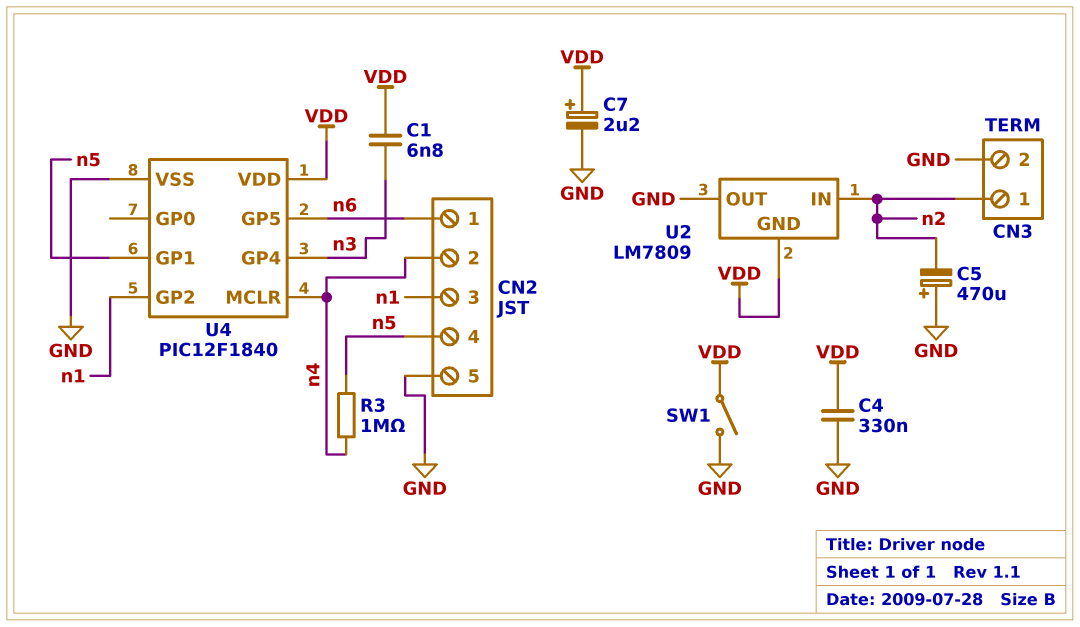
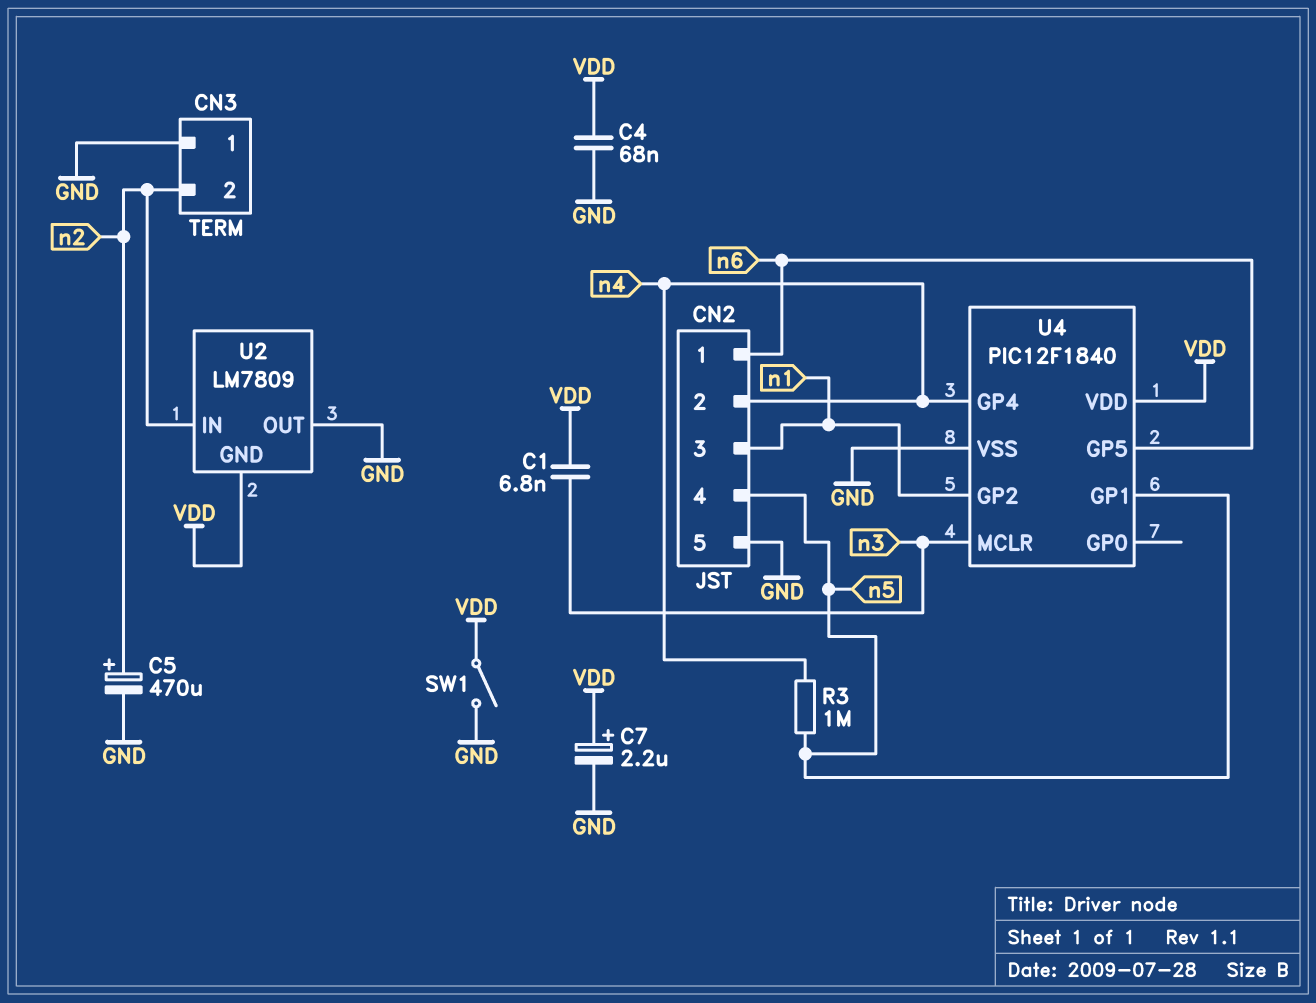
C4: 330nF (GND, VDD) -> 68nF (GND, VDD)
C5: 470uF (plus GND, minus n2) -> 470uF (plus n2, minus GND)
CN3 pin 1: n2 -> GND
CN3 pin 2: GND -> n2
U4 pin GP4: n3 -> n4
U4 pin MCLR: n4 -> n3

